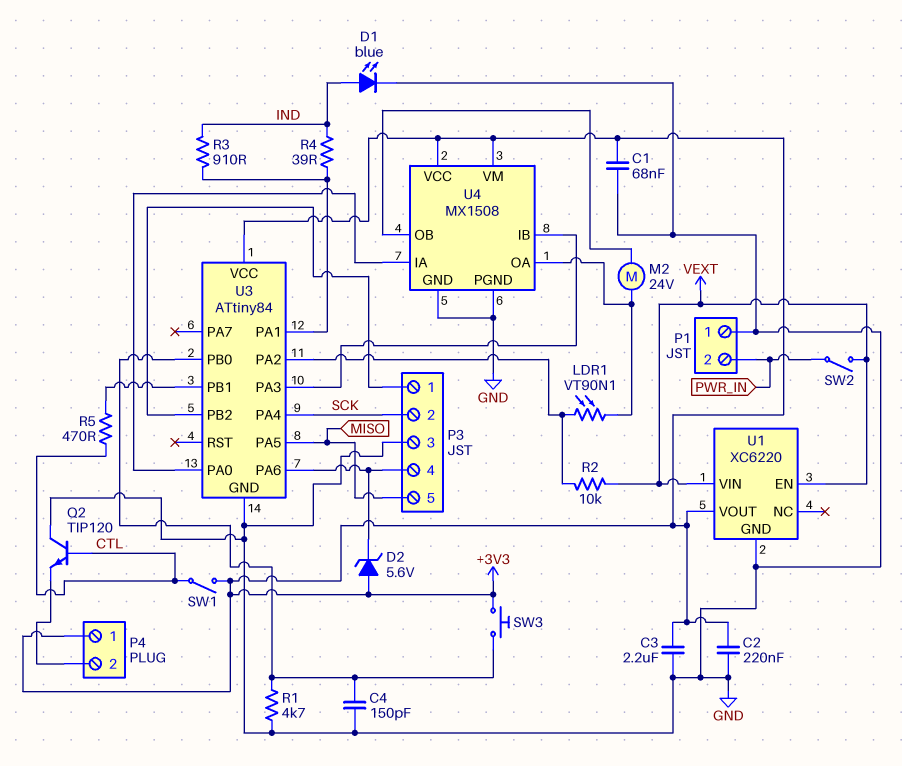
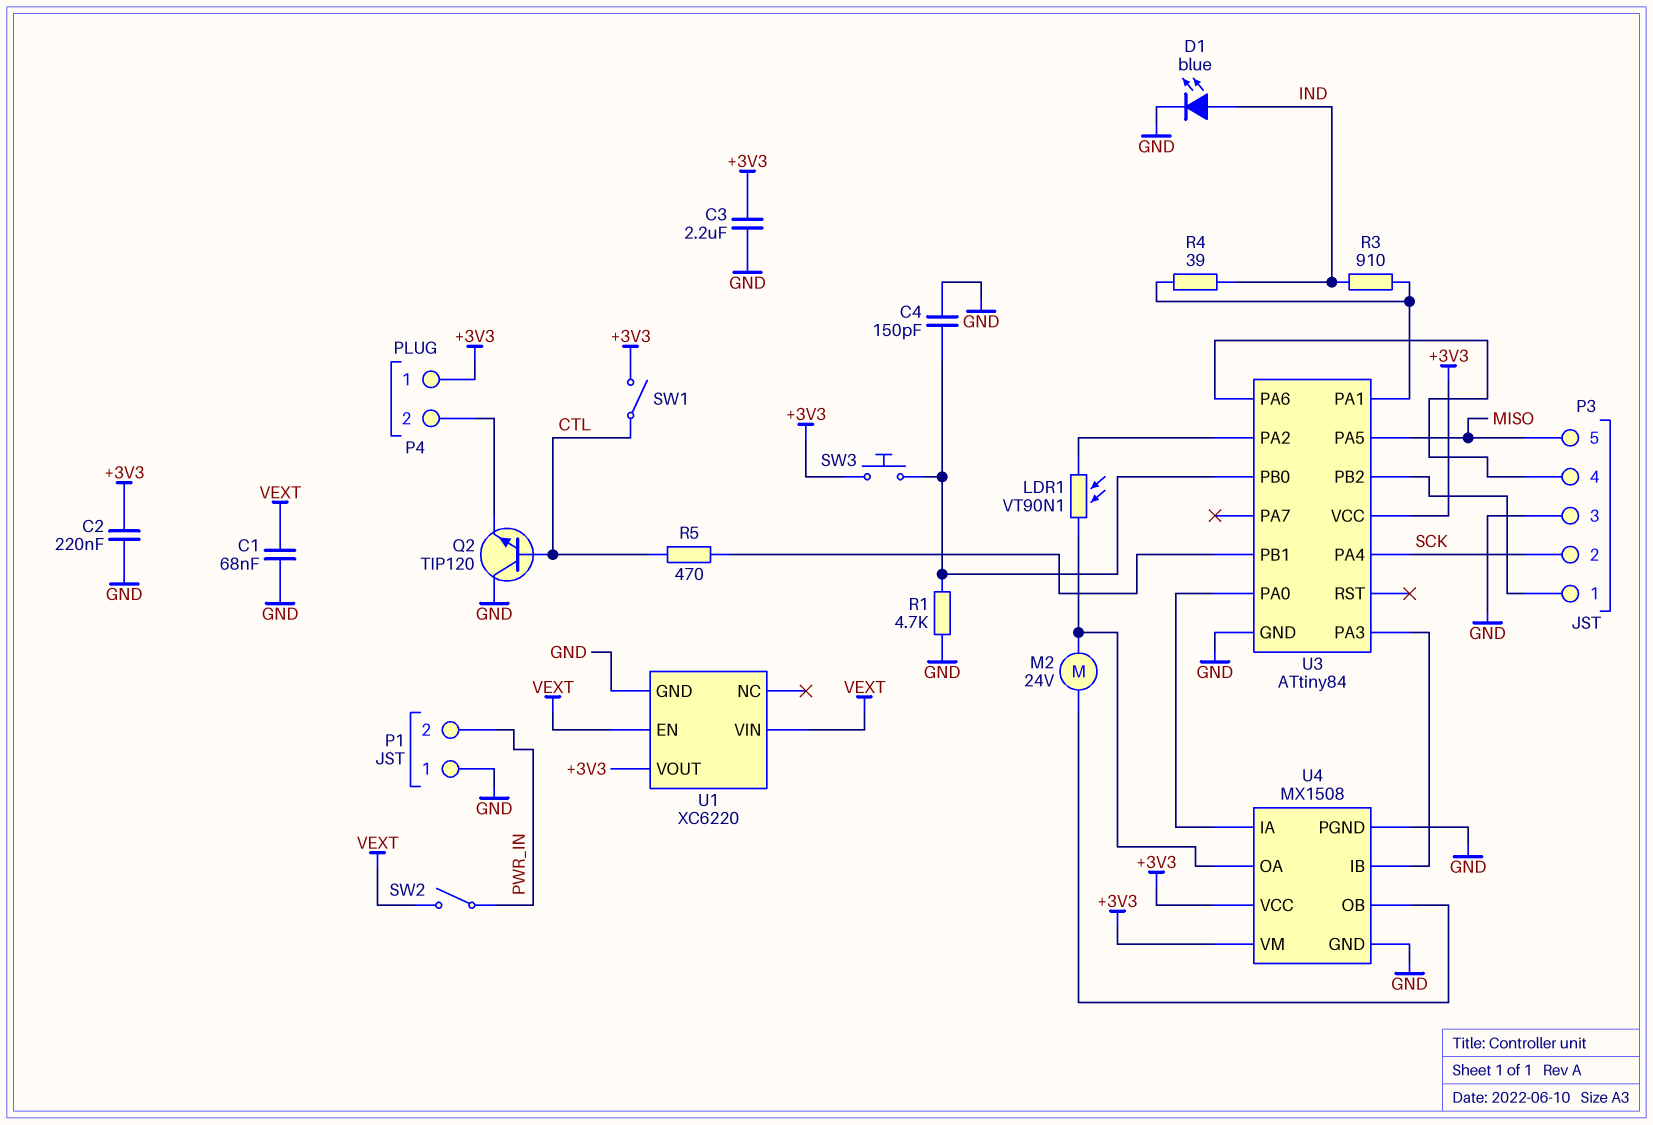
C1: 68nF (+3V3, GND) -> 68nF (GND, VEXT)
D2: zener 5.6V (A +3V3, K P3/4) -> none
R2: 10k (U3/PA2, VEXT) -> none

